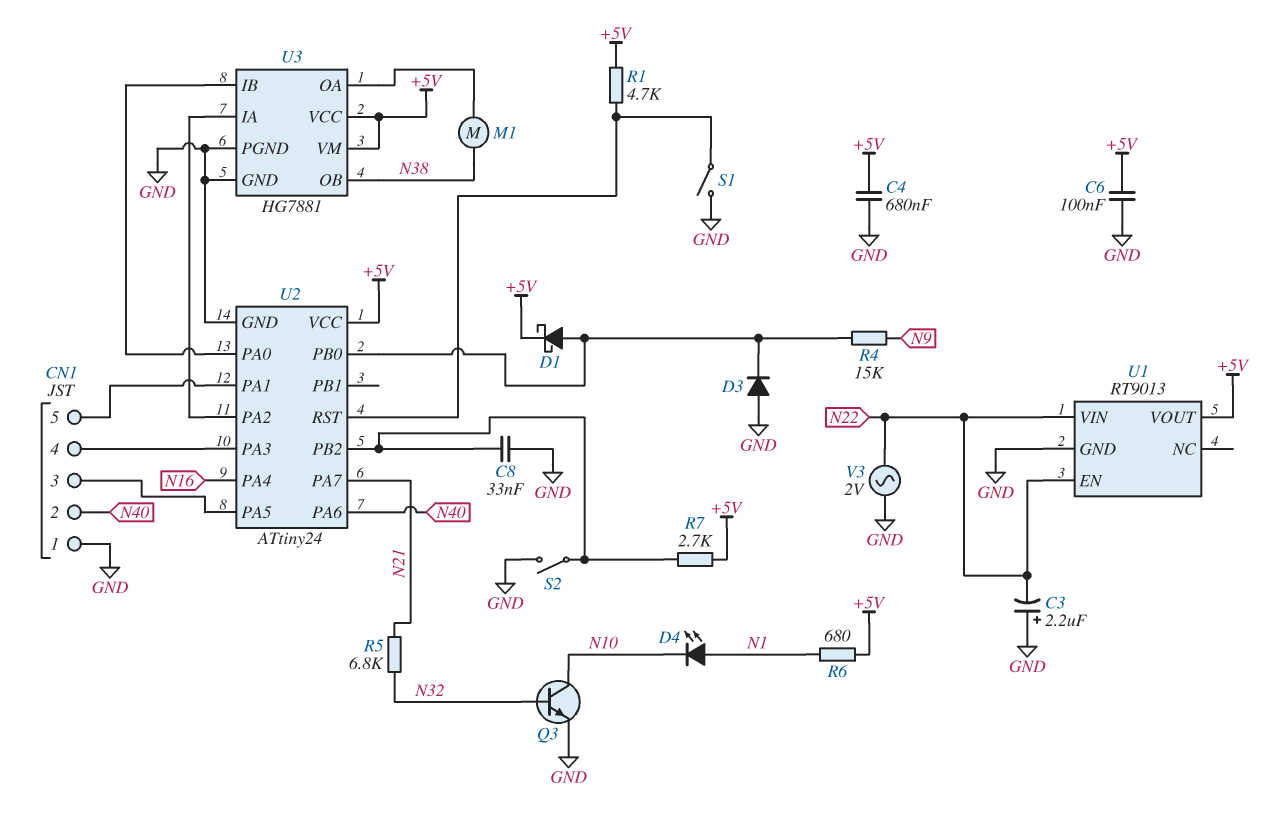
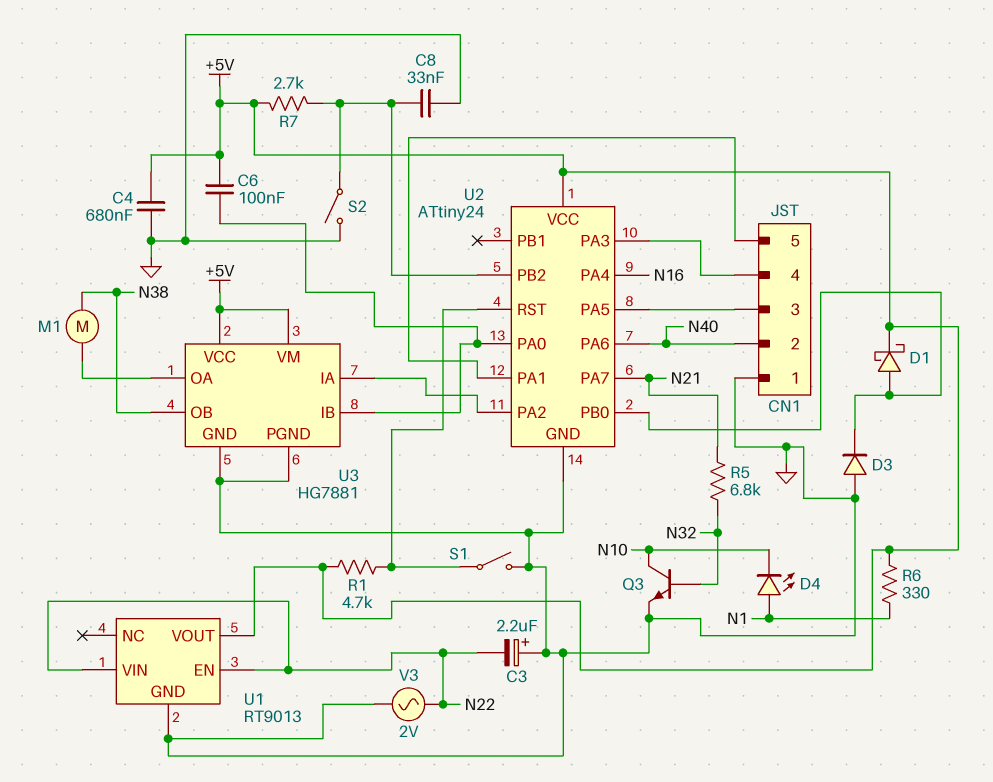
C6: 100nF (+5V, GND) -> 100nF (+5V, U2/PA0)
R4: 15k (N9, U2/PB0) -> none
R6: 680 (+5V, N1) -> 330 (+5V, N1)

